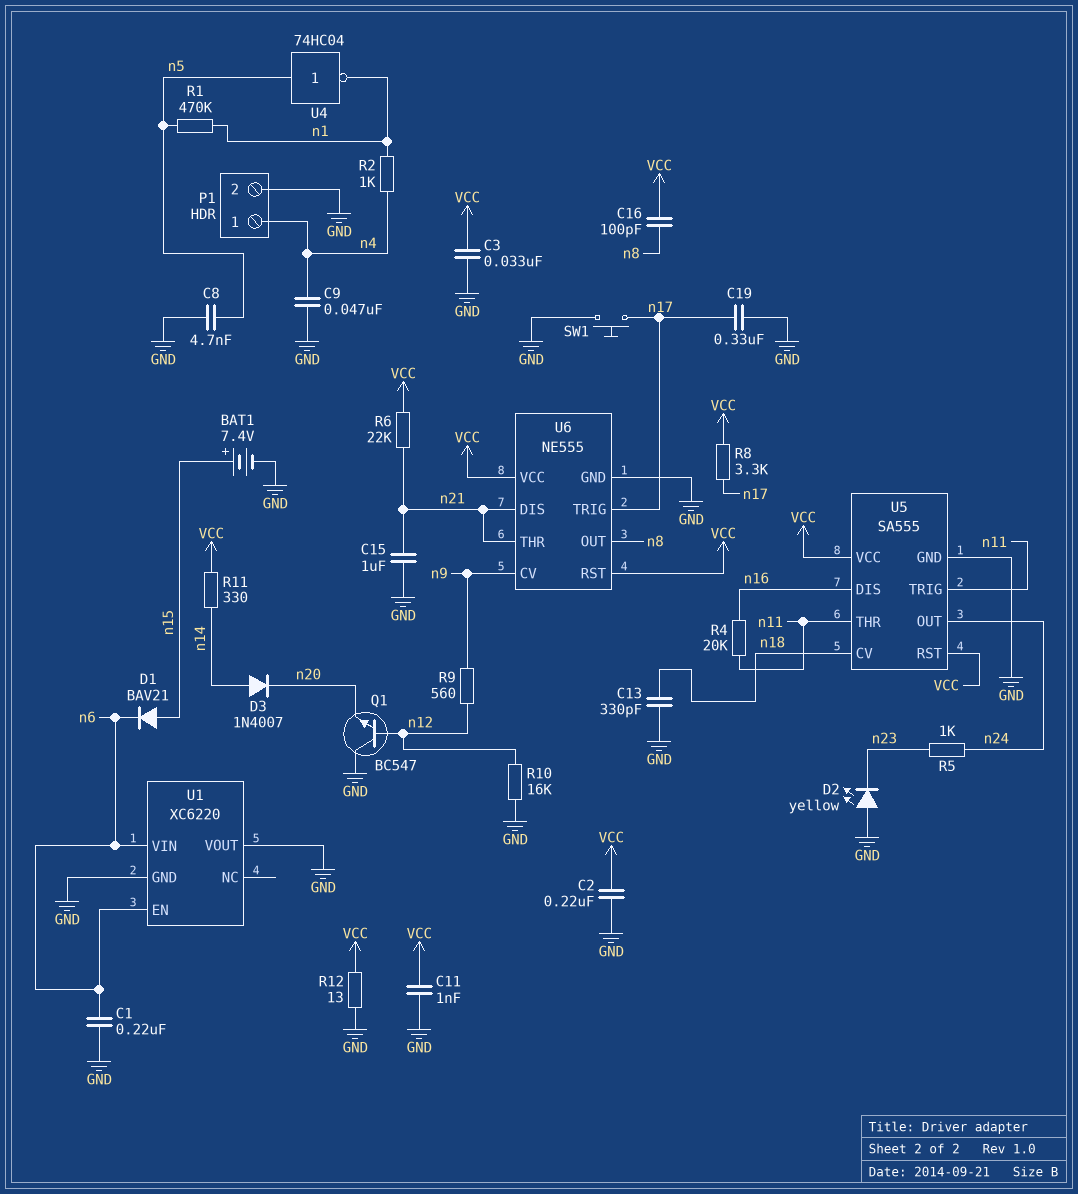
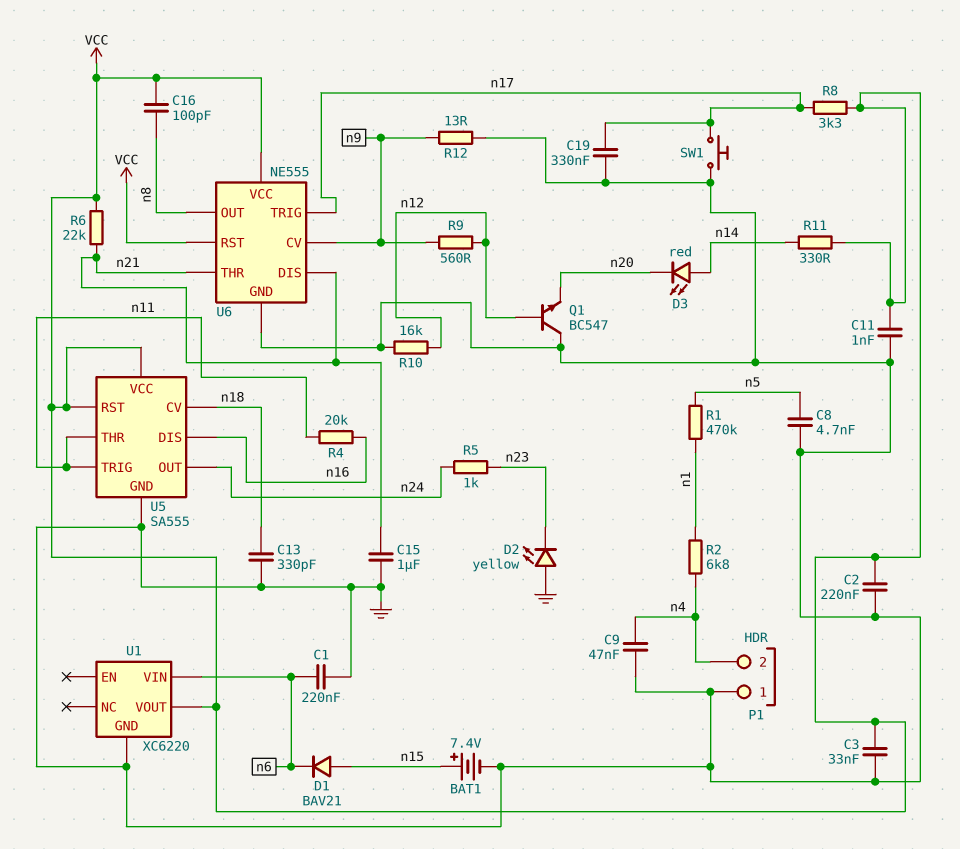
D3: diode 1N4007 (A n14, K n20) -> LED red (A n14, K n20)
P1 pin 1: n4 -> GND
P1 pin 2: GND -> n4
R2: 1k (n1, n4) -> 6.8k (n1, n4)
R12: 13 (GND, VCC) -> 13 (GND, n9)
U1 pin EN: n6 -> none
U1 pin VOUT: GND -> VCC
U4: NOT 74HC04 (in n5, out n1) -> none

